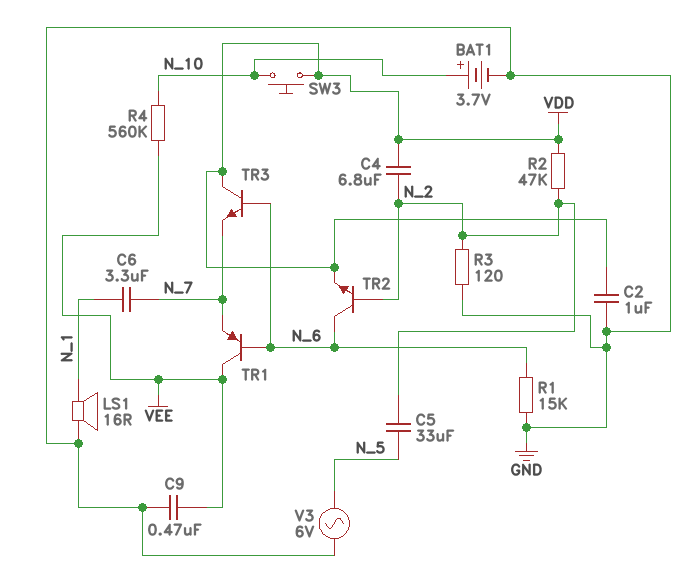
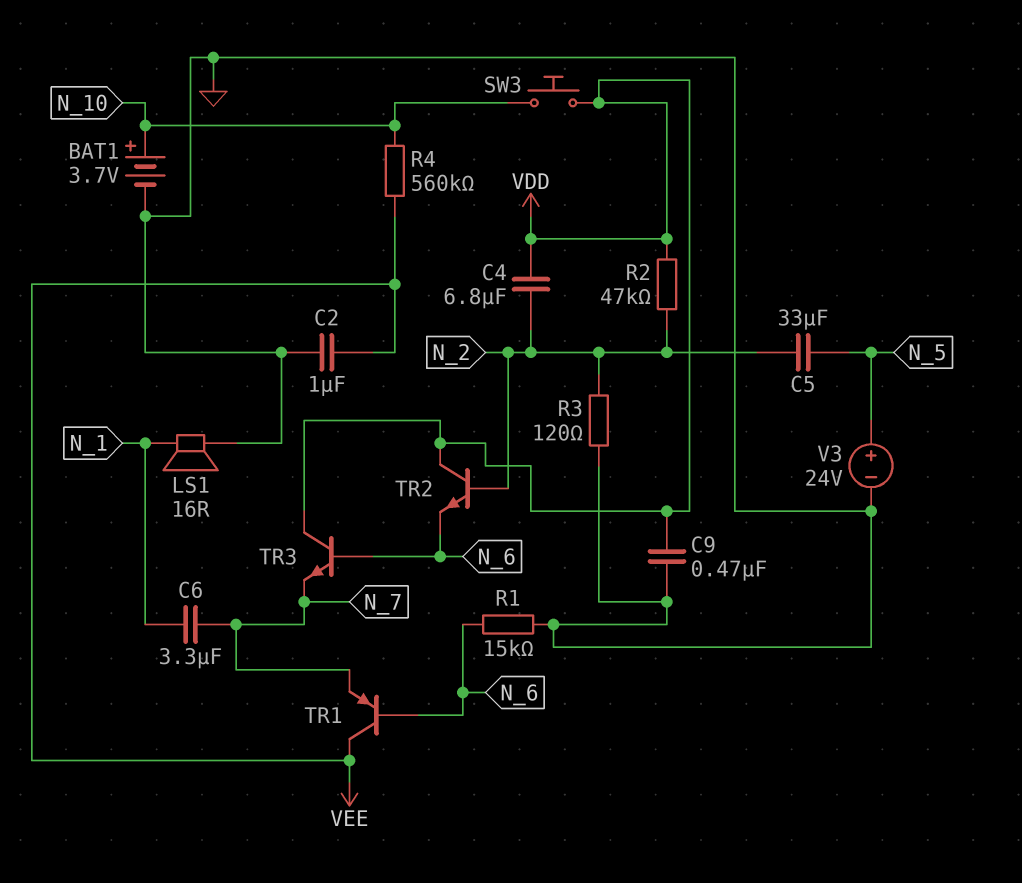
C2: 1uF (GND, VDD) -> 1uF (GND, VEE)
C9: 470nF (GND, VEE) -> 470nF (GND, VDD)
TR2: NPN (B N_2, C N_6, E VDD) -> NPN (B N_2, C VDD, E N_6)
V3: AC 6V (GND, N_5) -> 24V (plus N_5, minus GND)

